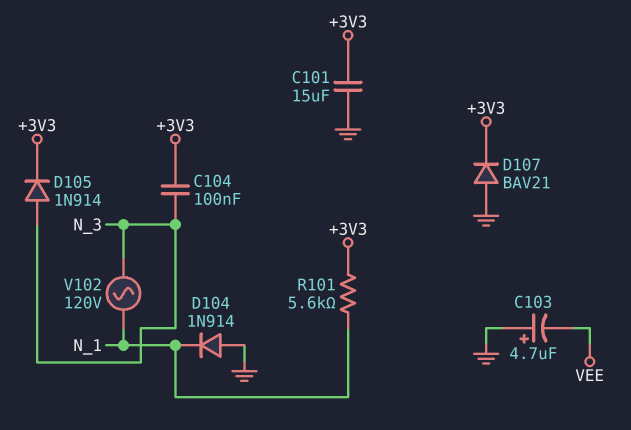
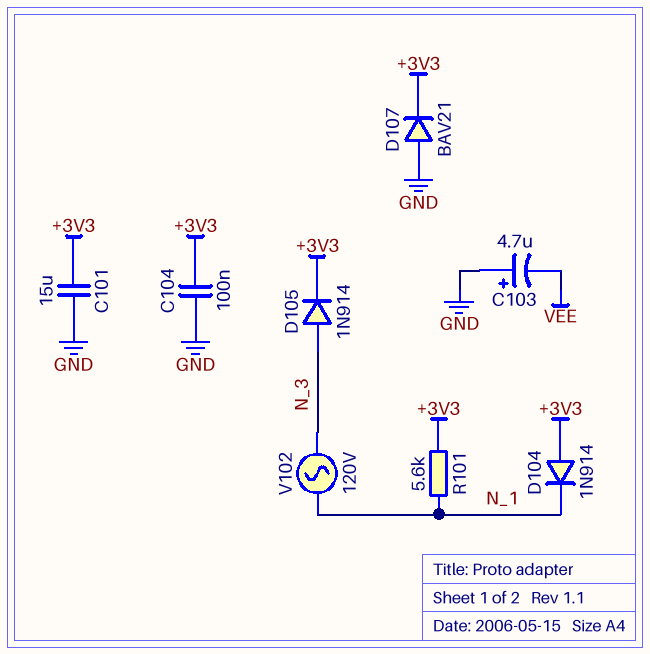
C104: 100nF (+3V3, N_3) -> 100nF (+3V3, GND)
D104: diode 1N914 (A GND, K N_1) -> diode 1N914 (A +3V3, K N_1)

